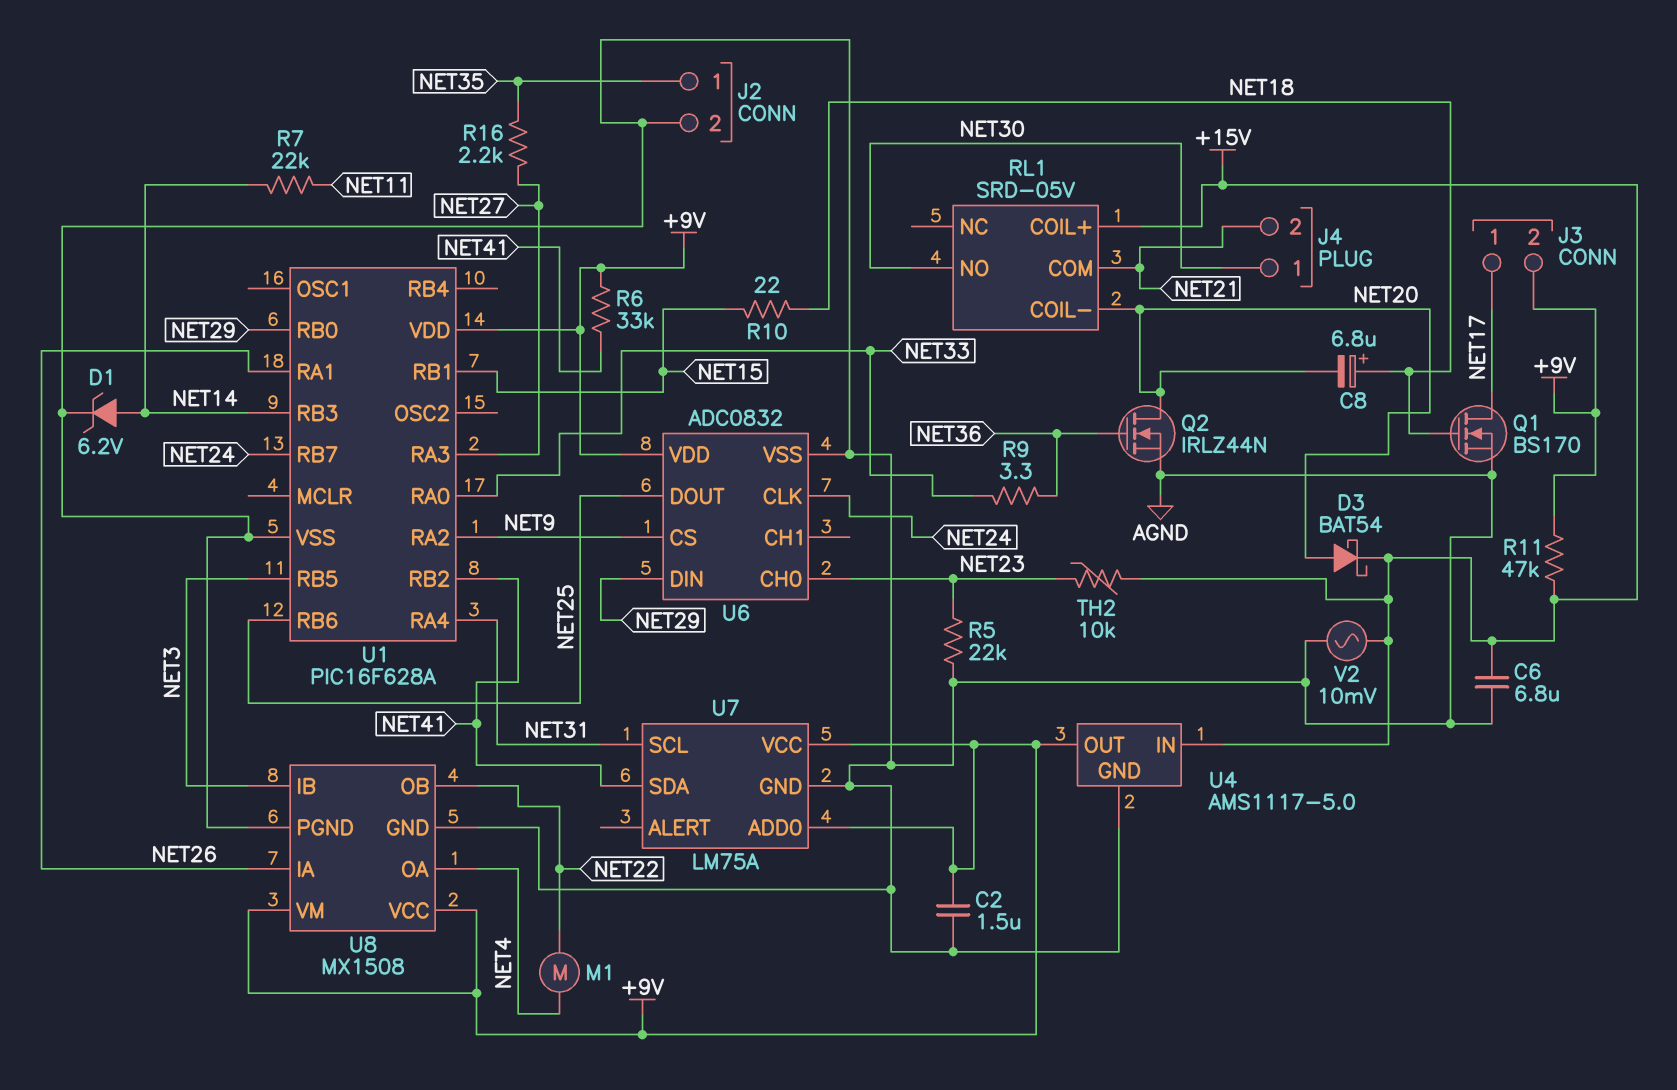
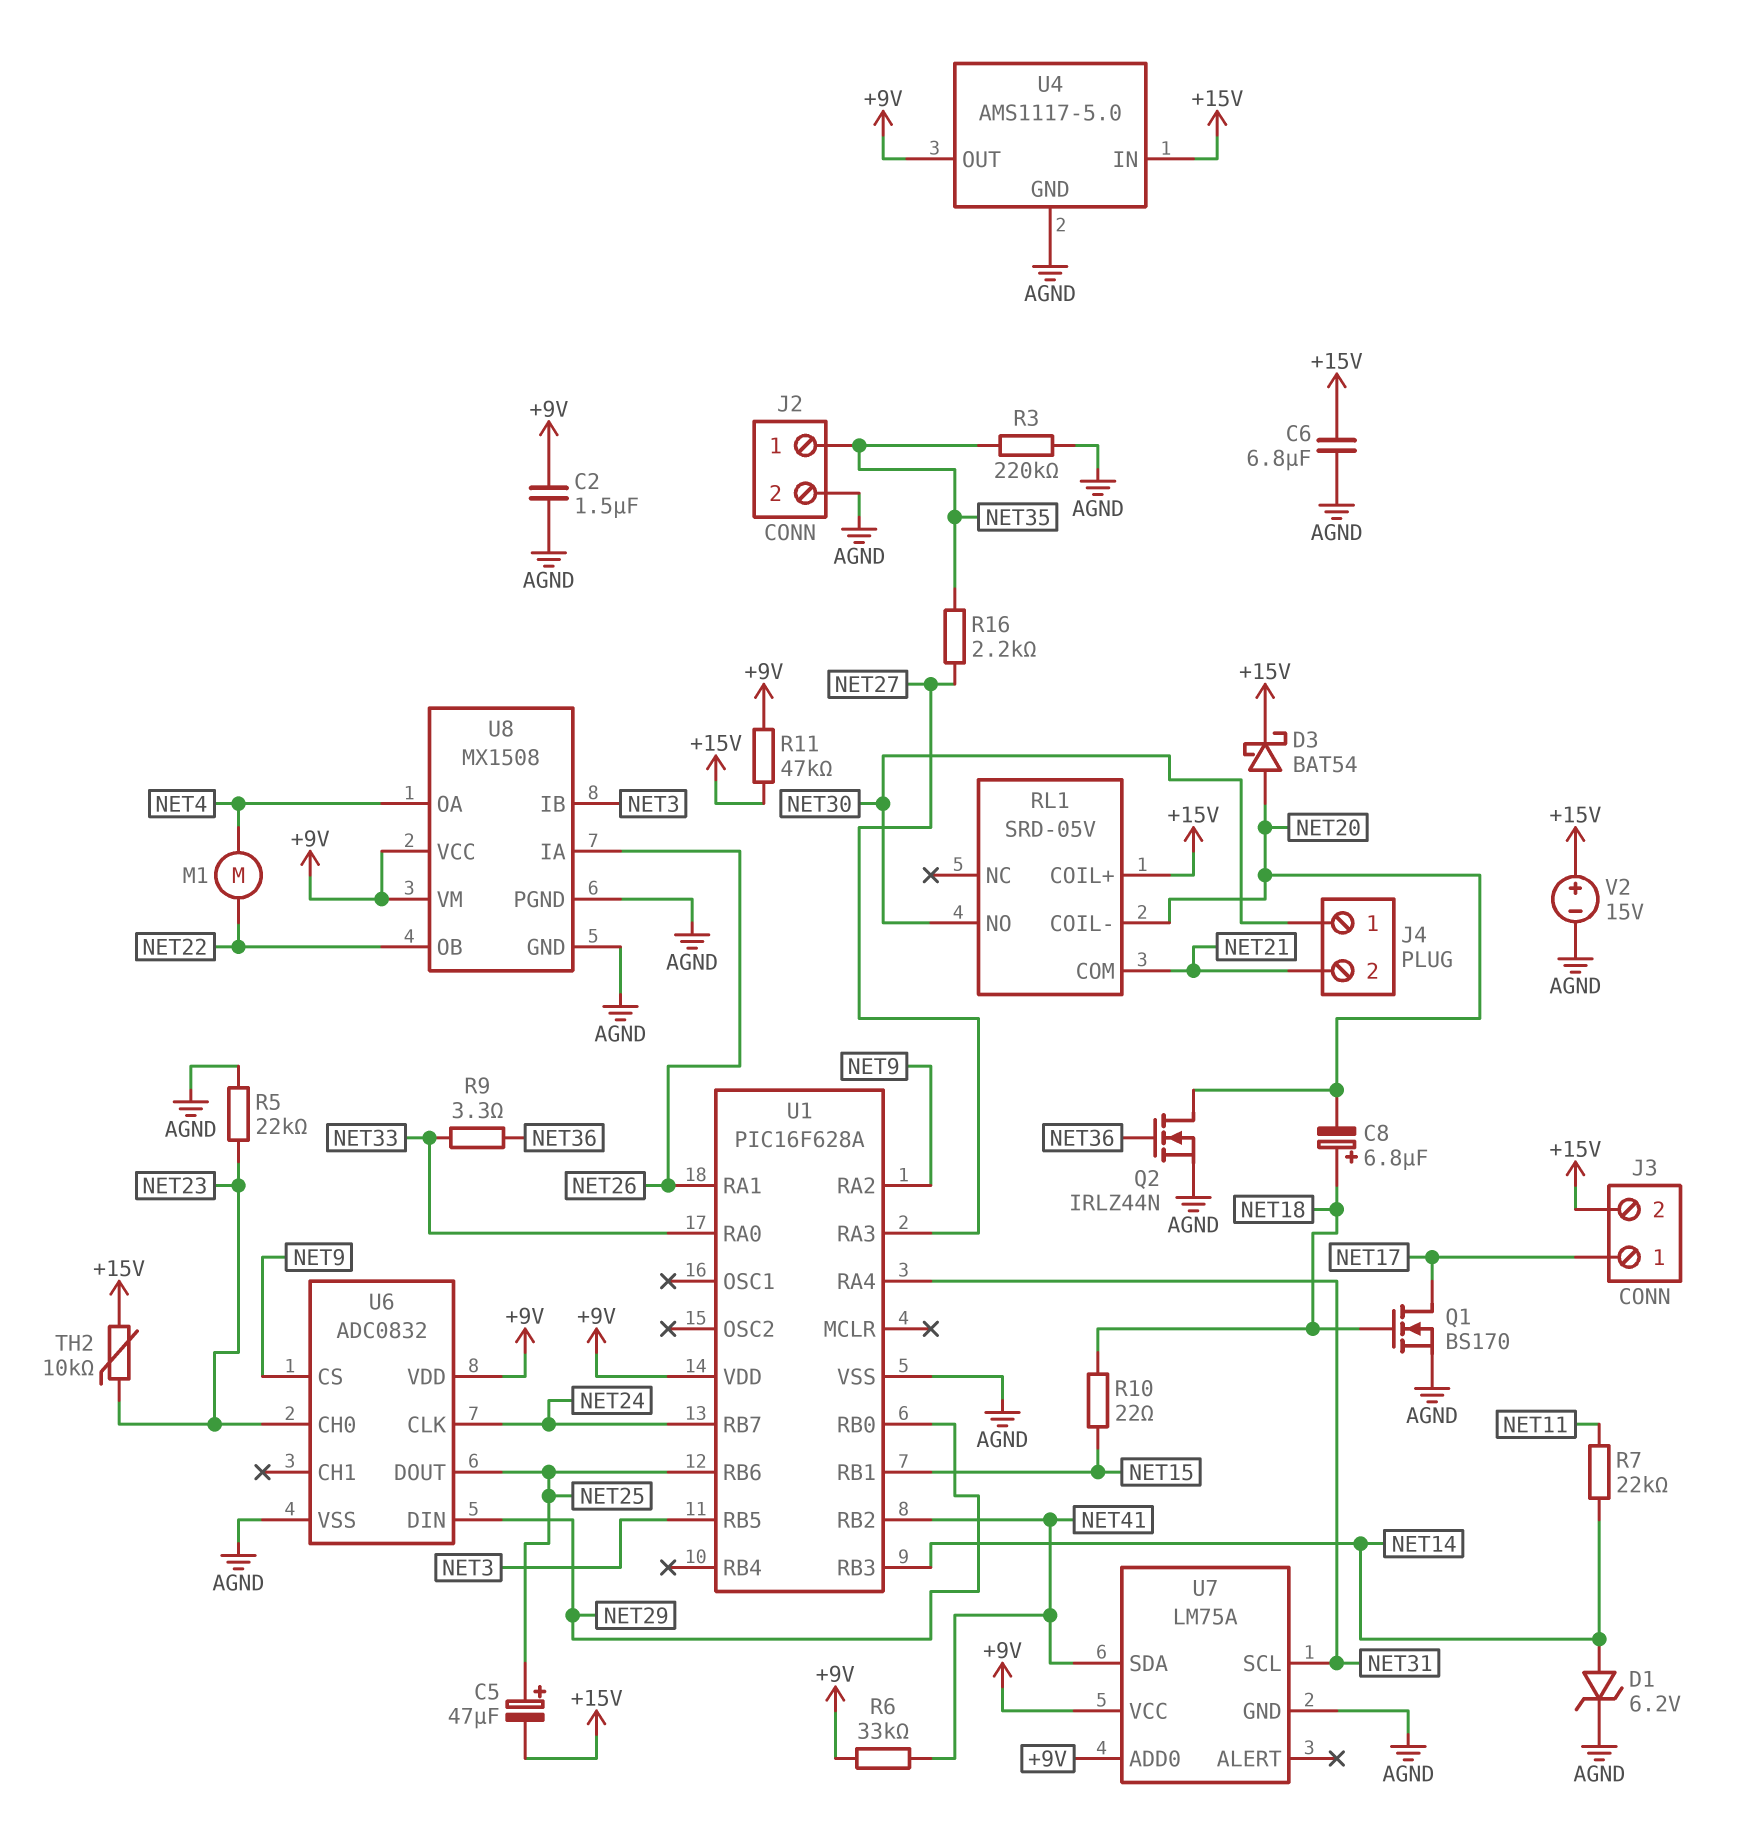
C5: none -> 47uF (plus NET25, minus +15V)
J3 pin 2: +9V -> +15V
R3: none -> 220k (AGND, NET35)
V2: AC 10mV (+15V, AGND) -> 15V (plus +15V, minus AGND)

